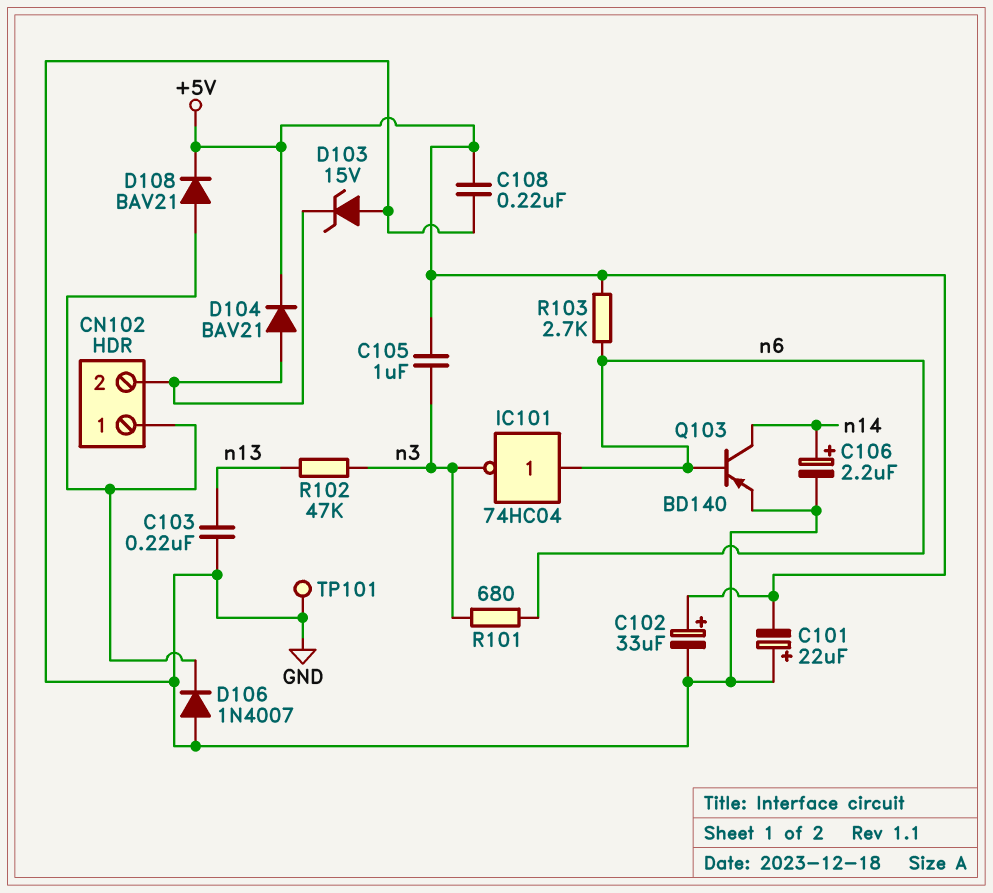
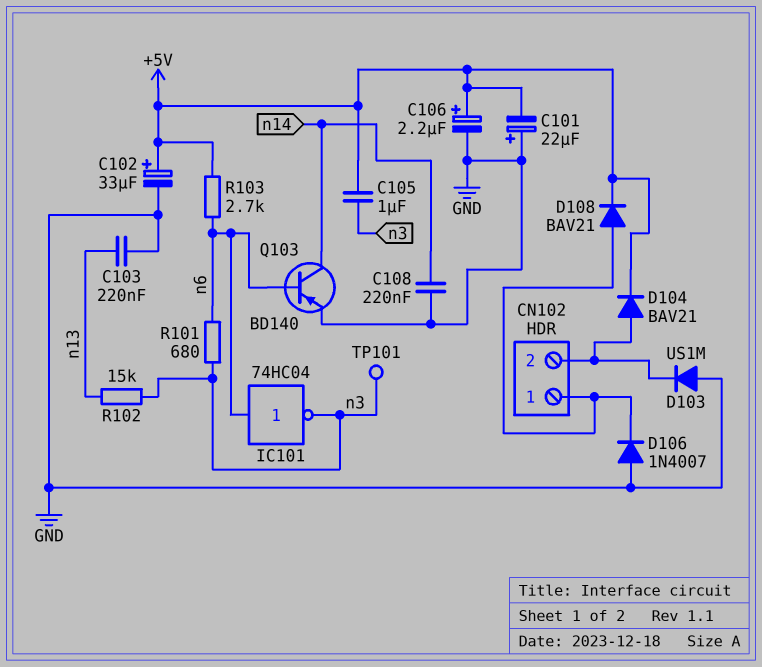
C106: 2.2uF (plus n14, minus GND) -> 2.2uF (plus +5V, minus GND)
C108: 220nF (+5V, GND) -> 220nF (GND, n14)
D103: zener 15V (A GND, K CN102/2) -> diode US1M (A GND, K CN102/2)
R102: 47k (n3, n13) -> 15k (n3, n13)
TP101: test point (GND) -> test point (n3)

